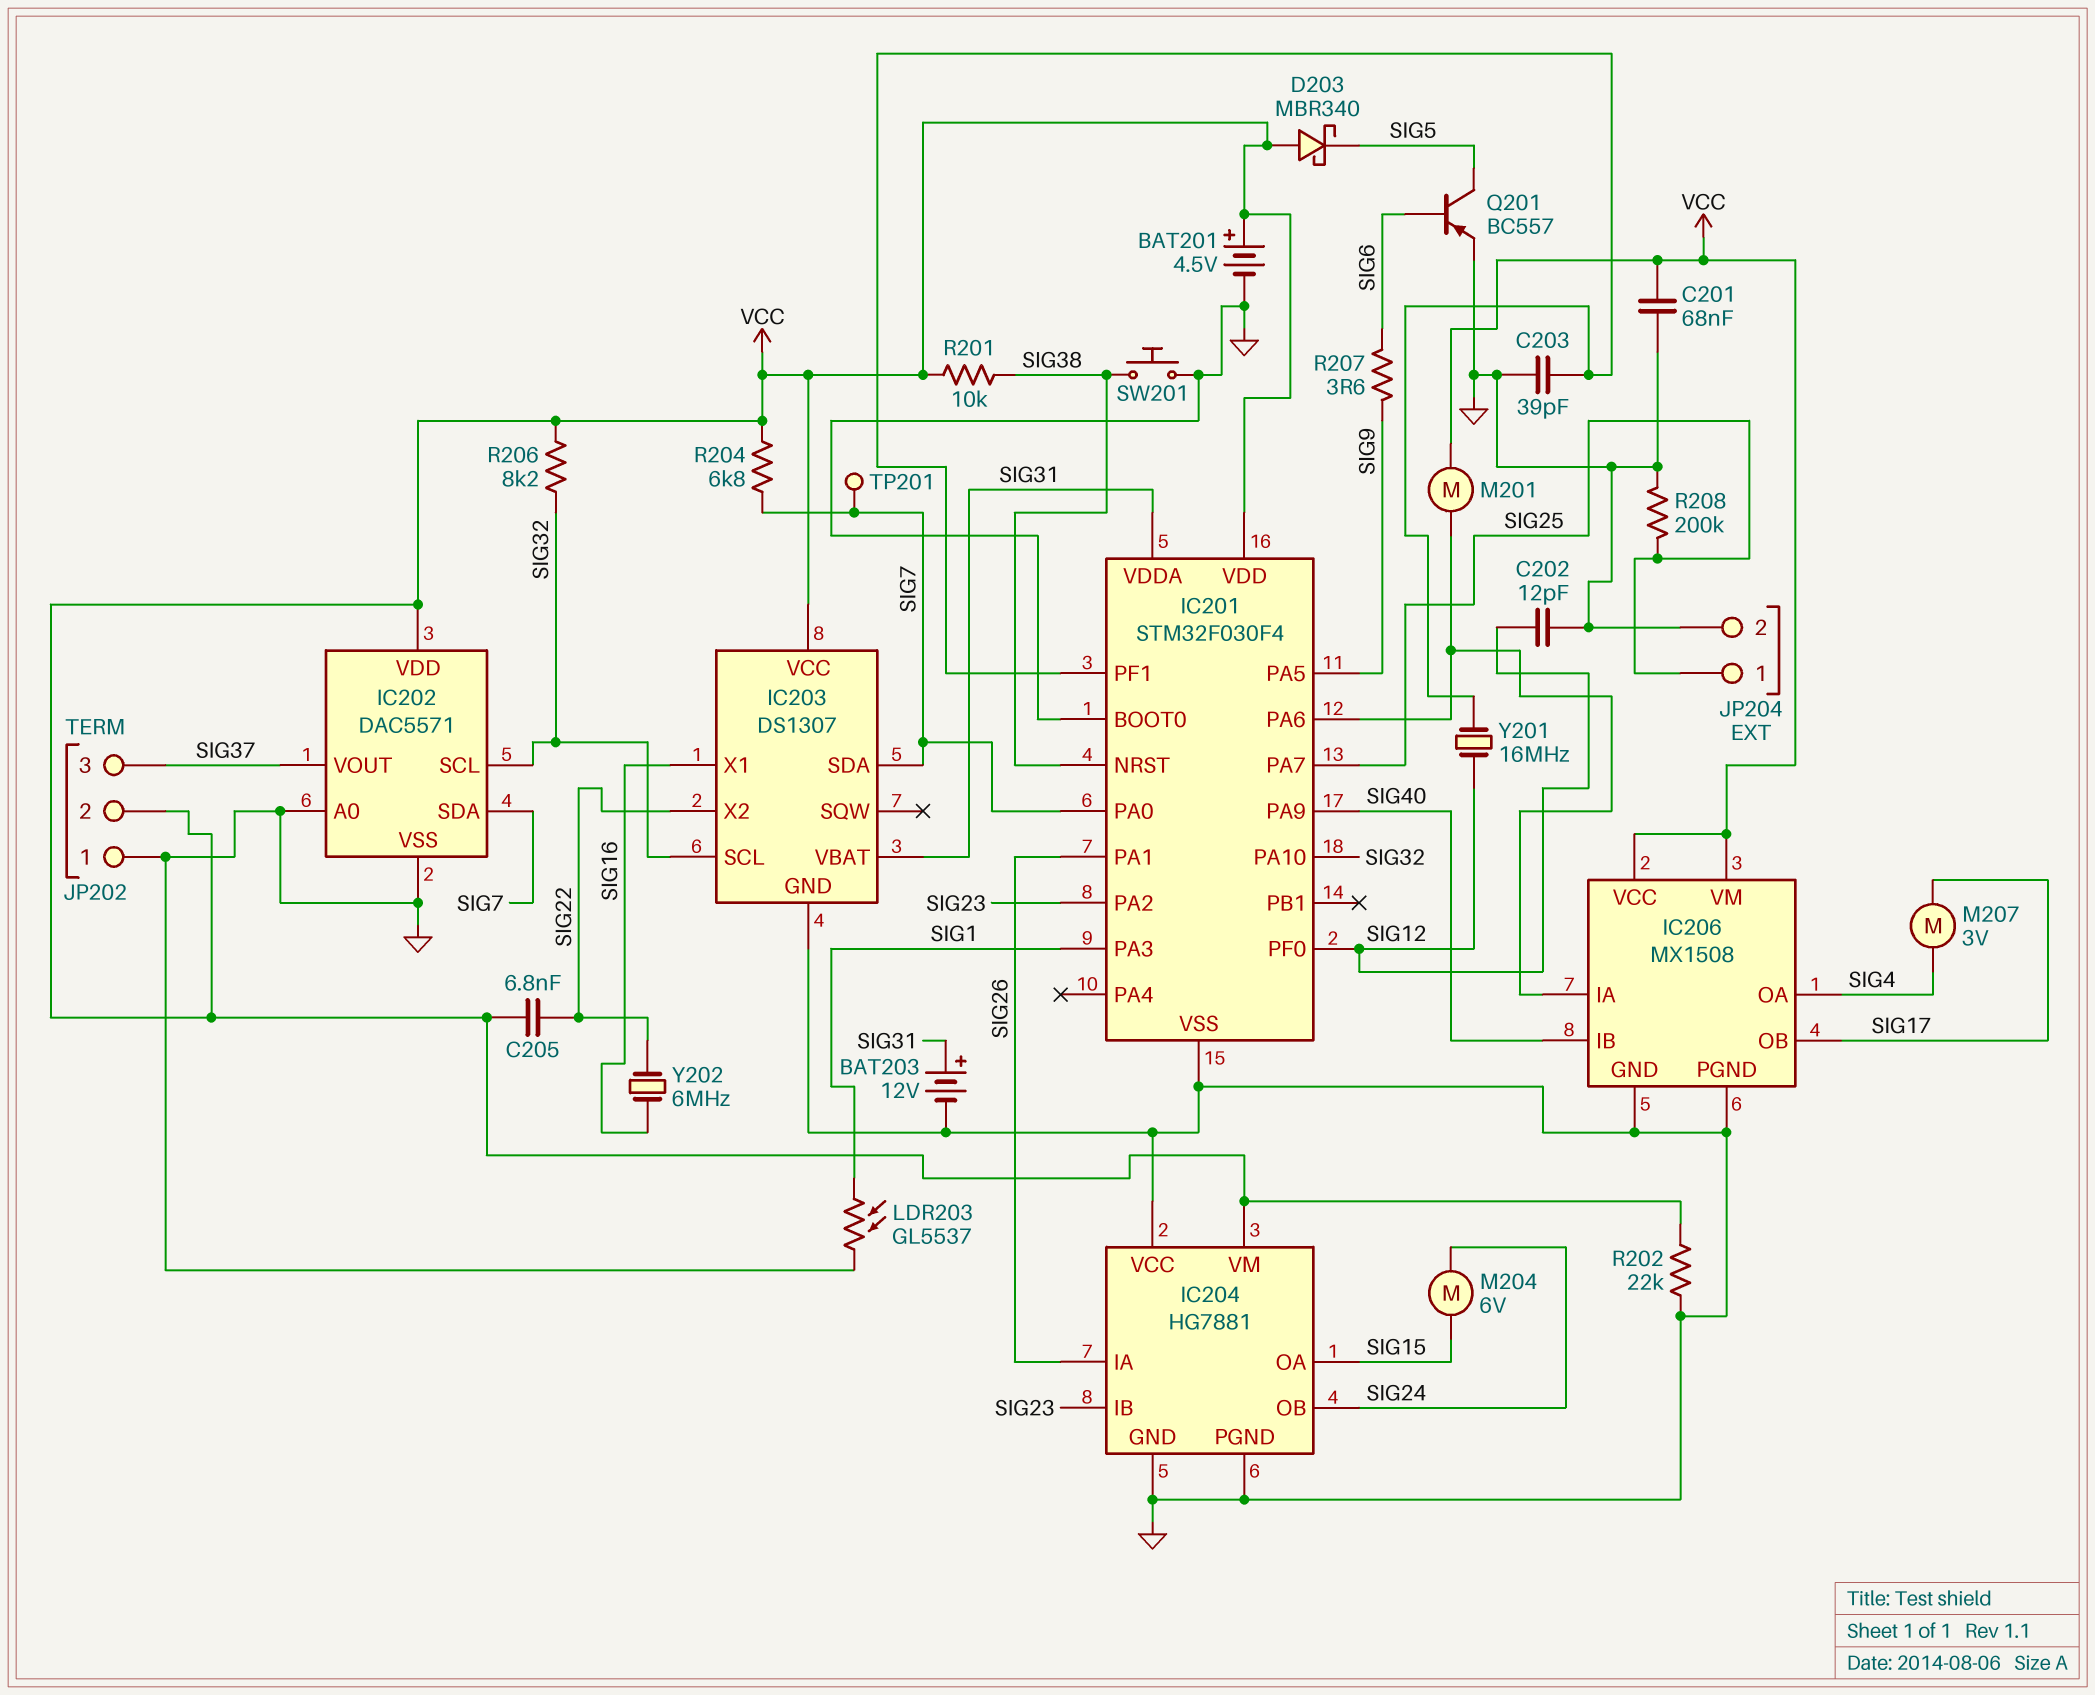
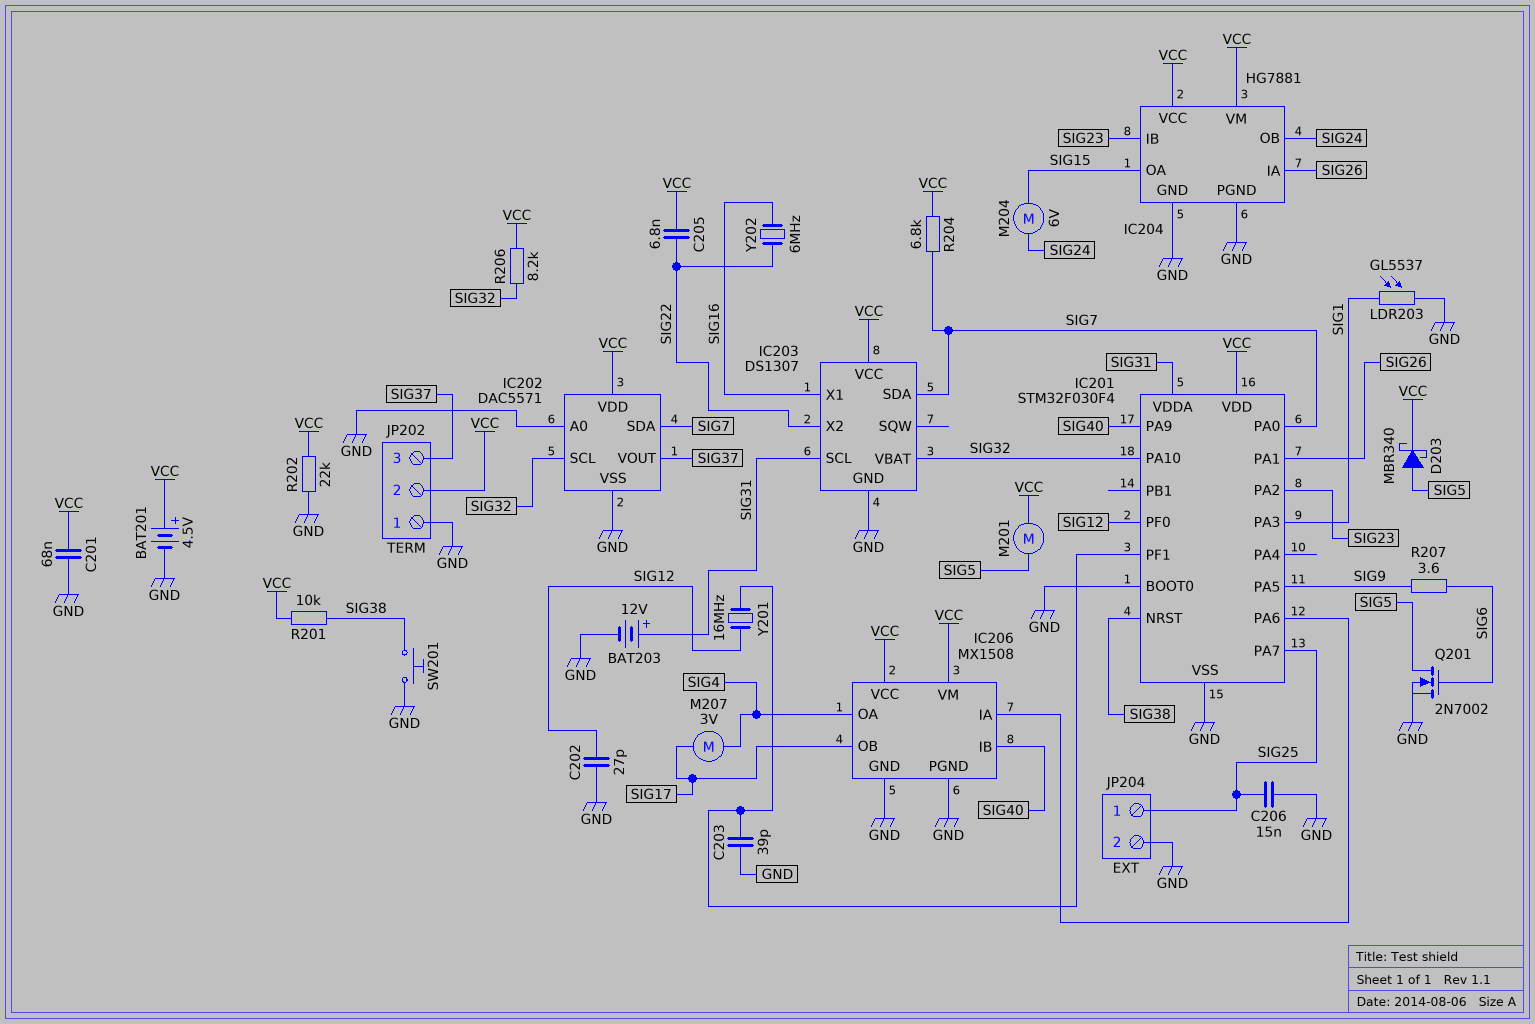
C202: 12pF (GND, SIG12) -> 27pF (GND, SIG12)
C206: none -> 15nF (GND, SIG25)
D203: schottky MBR340 (A VCC, K SIG5) -> schottky MBR340 (A SIG5, K VCC)
IC203 pin SCL: SIG32 -> SIG31
IC203 pin VBAT: SIG31 -> SIG32
IC204 pin VCC: GND -> VCC
M201: motor (IC201/PA6, VCC) -> motor (SIG5, VCC)
Q201: PNP BC557 (B SIG6, C SIG5, E GND) -> NMOS 2N7002 (G SIG6, D SIG5, S GND)
R208: 200k (GND, SIG25) -> none
TP201: test point (SIG7) -> none

